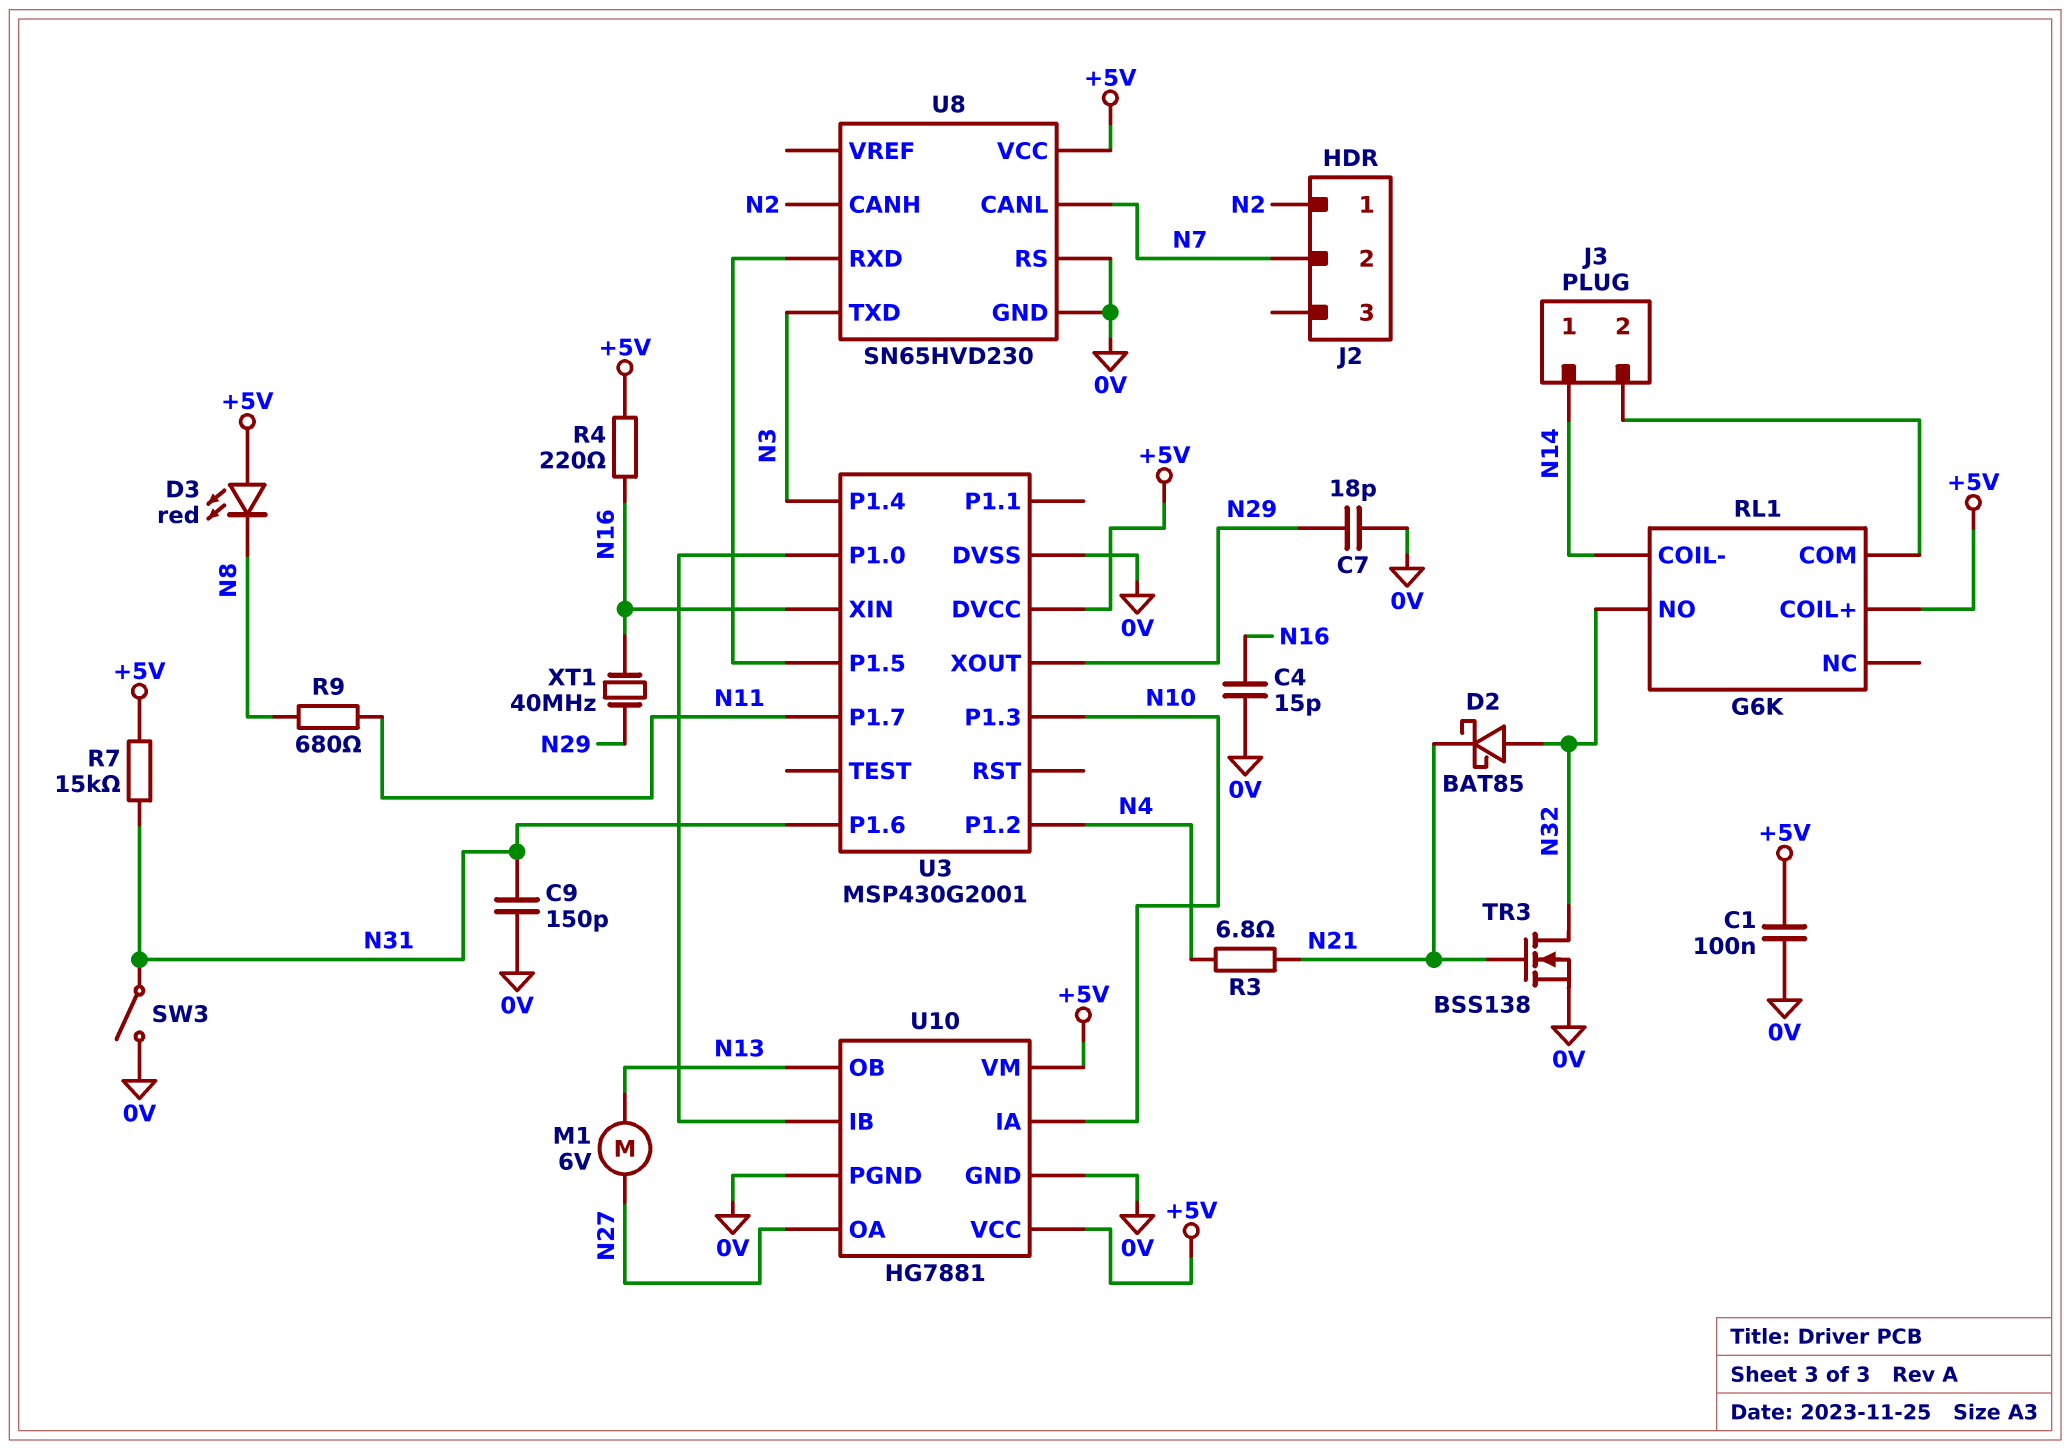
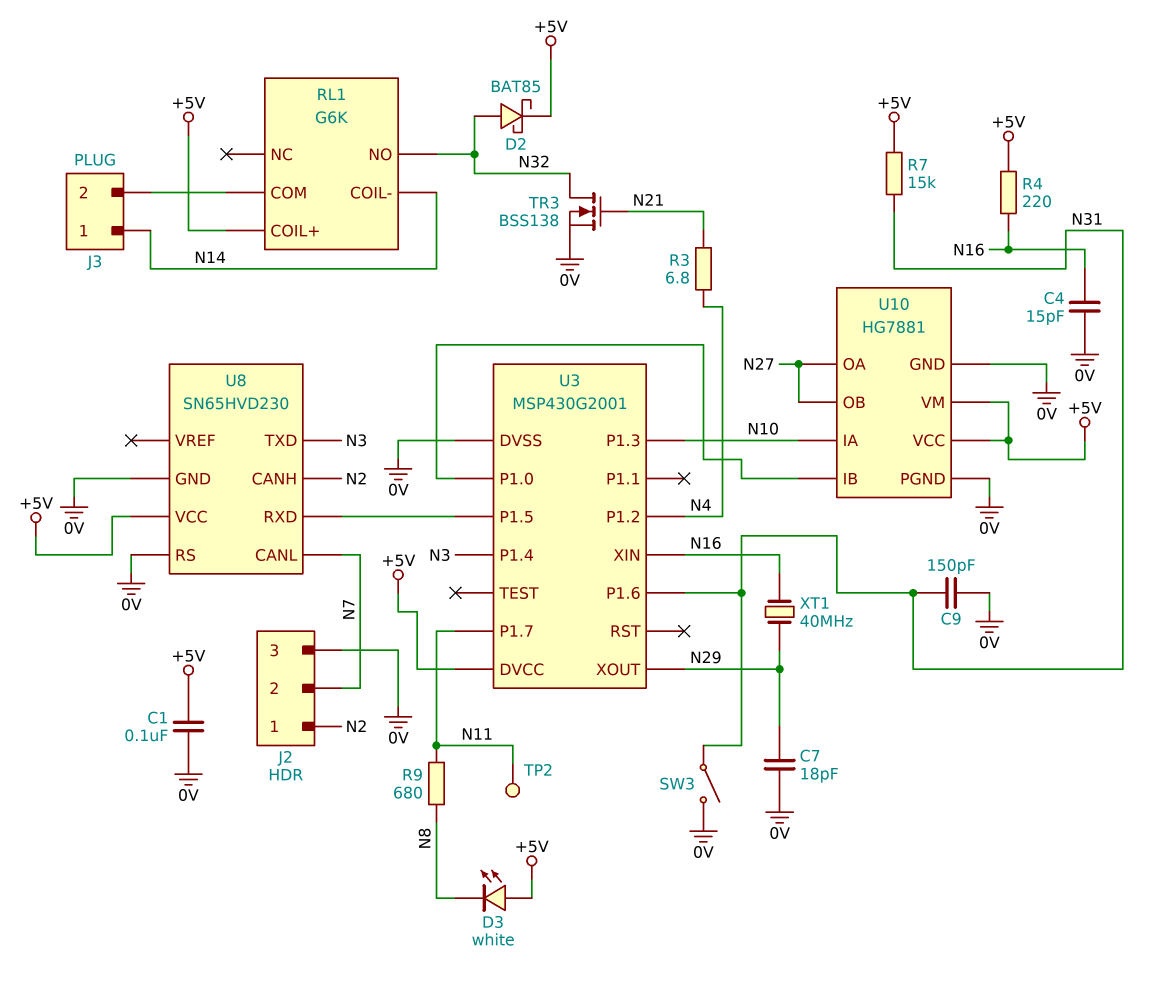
D2: schottky BAT85 (A N32, K N21) -> schottky BAT85 (A N32, K +5V)
D3: LED red (A +5V, K N8) -> LED white (A +5V, K N8)
J2 pin 3: none -> 0V
M1: motor 6V (N13, N27) -> none
TP2: none -> test point (N11)
U10 pin OB: N13 -> N27

